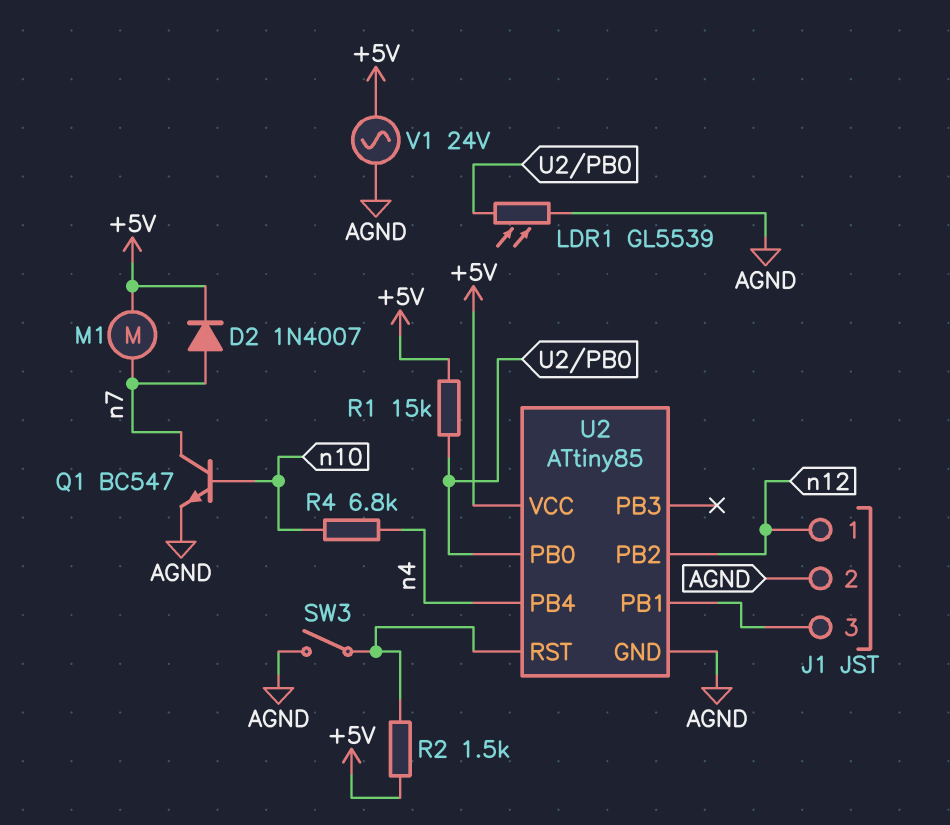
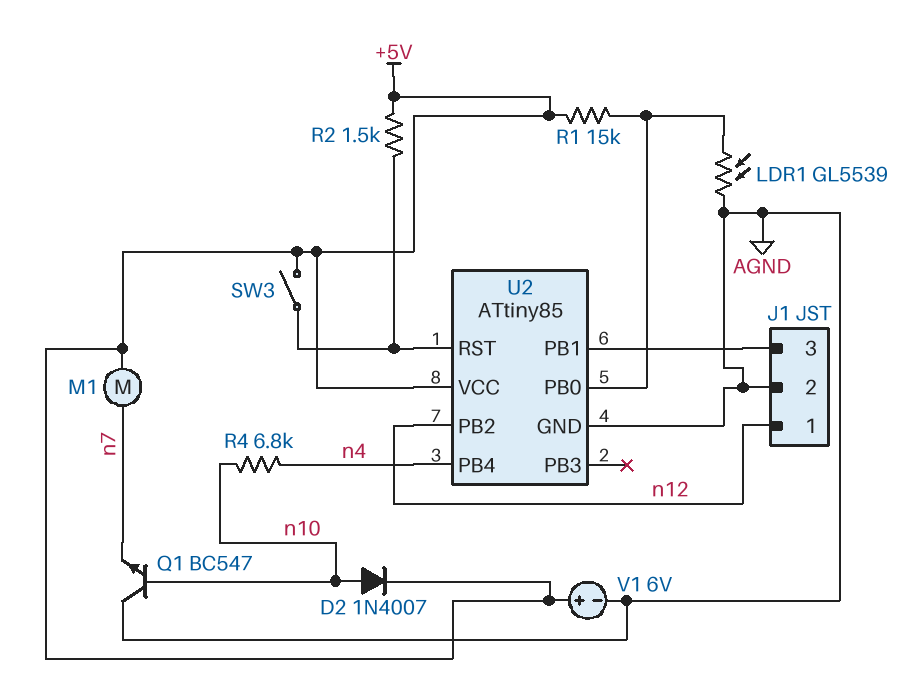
D2: diode 1N4007 (A n7, K +5V) -> diode 1N4007 (A n10, K +5V)
Q1: NPN BC547 (B n10, C n7, E AGND) -> NPN BC547 (B n10, C AGND, E n7)
SW3: switch (AGND, U2/RST) -> switch (+5V, U2/RST)
V1: AC 24V (+5V, AGND) -> 6V (plus +5V, minus AGND)

